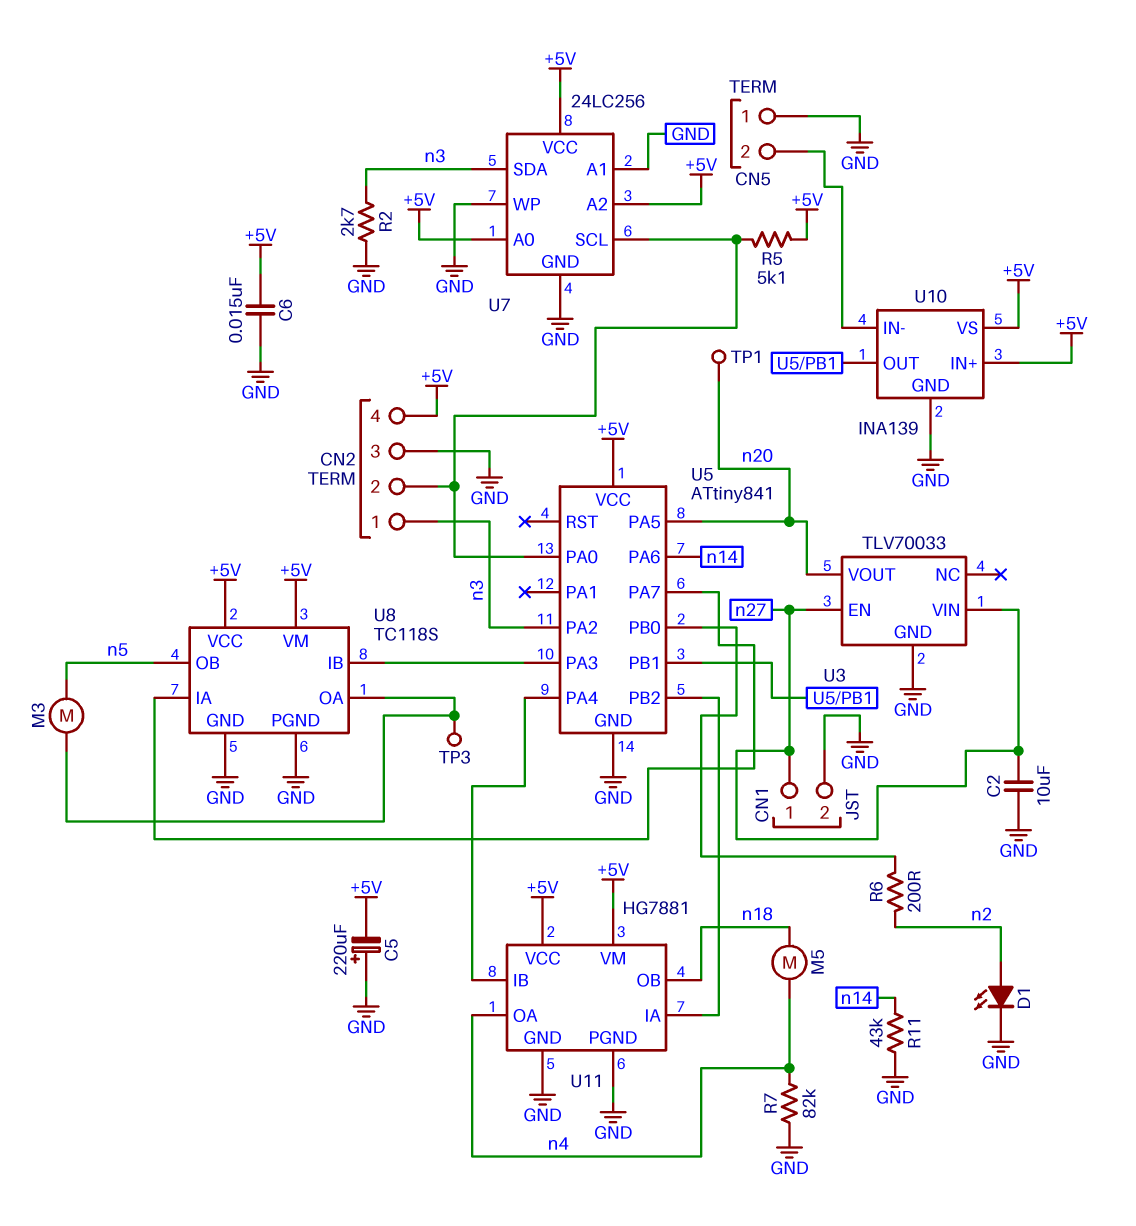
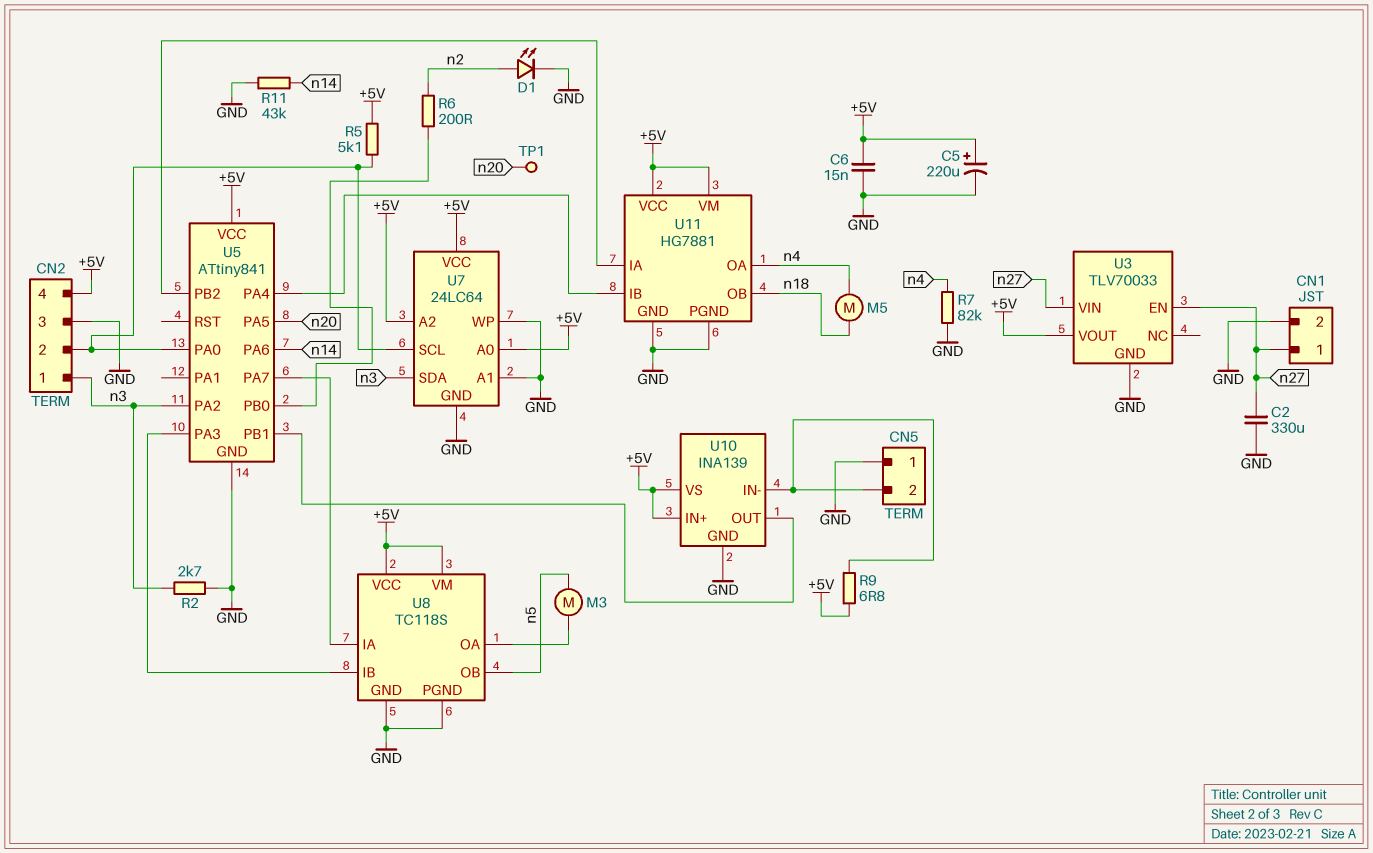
C2: 10uF (GND, n27) -> 330uF (GND, n27)
C5: 220uF (plus GND, minus +5V) -> 220uF (plus +5V, minus GND)
R9: none -> 6.8 (+5V, CN5/2)
TP3: test point (U8/OA) -> none
U3 pin VOUT: n20 -> +5V
U7: 24LC256 -> 24LC64

